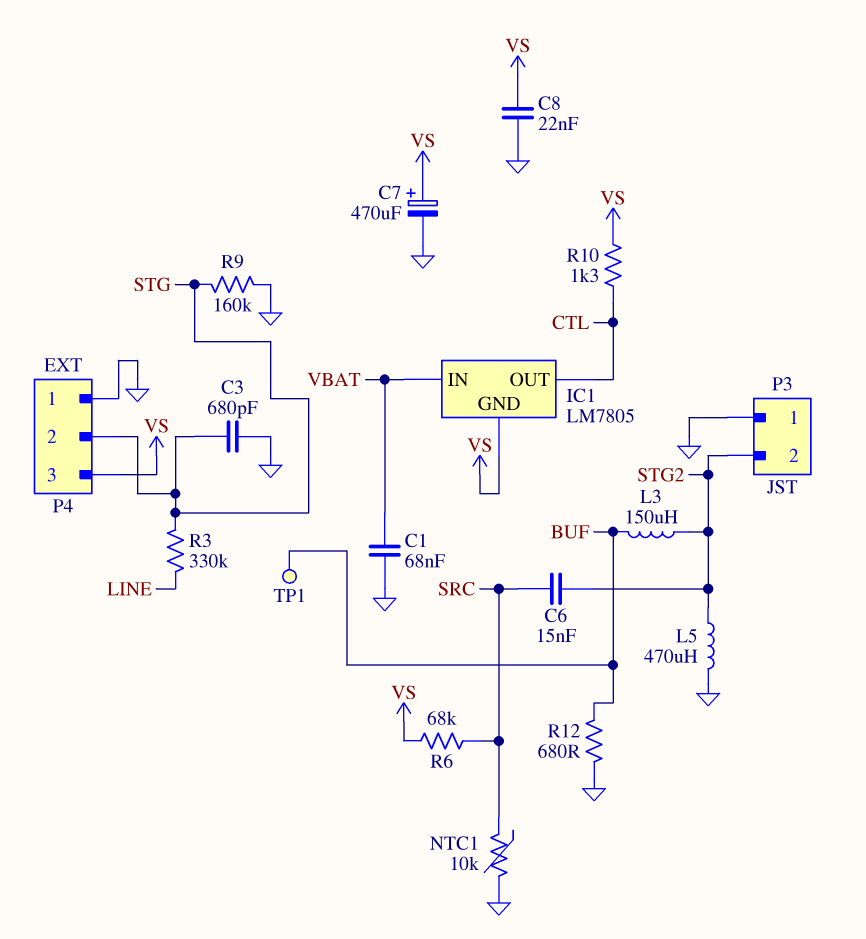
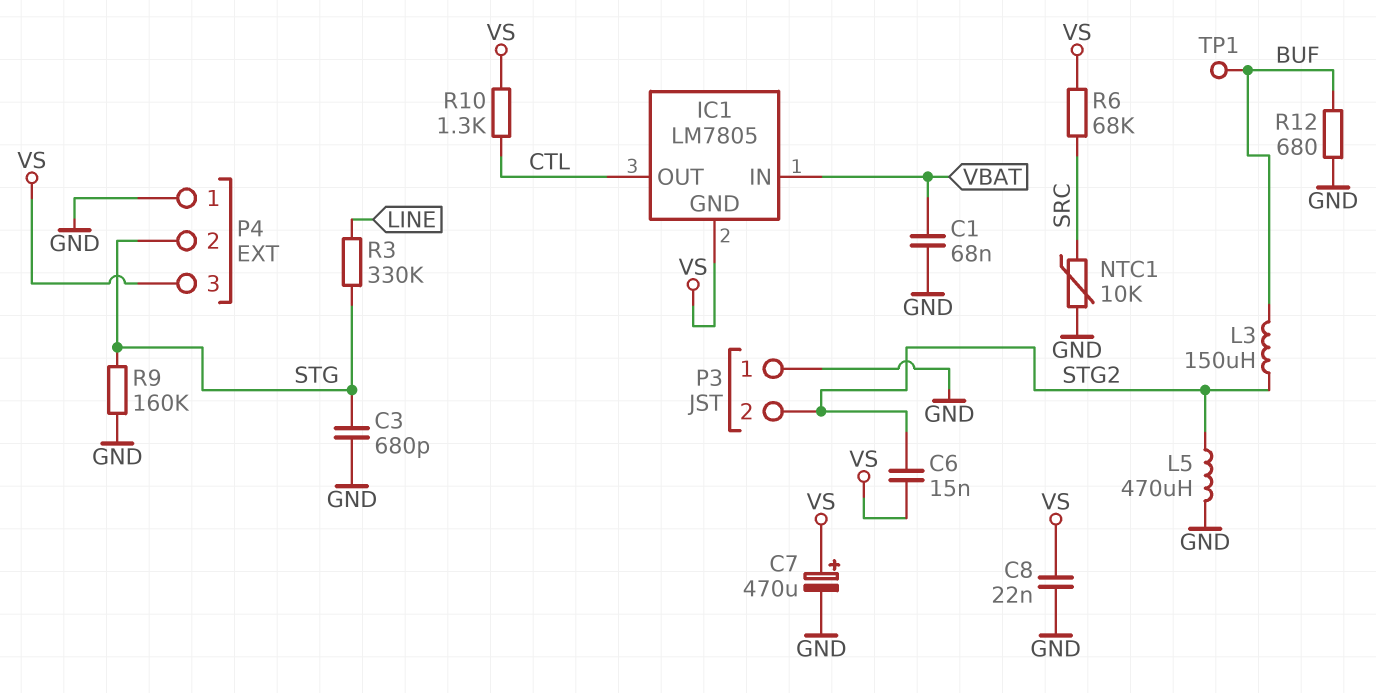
C6: 15nF (SRC, STG2) -> 15nF (STG2, VS)

